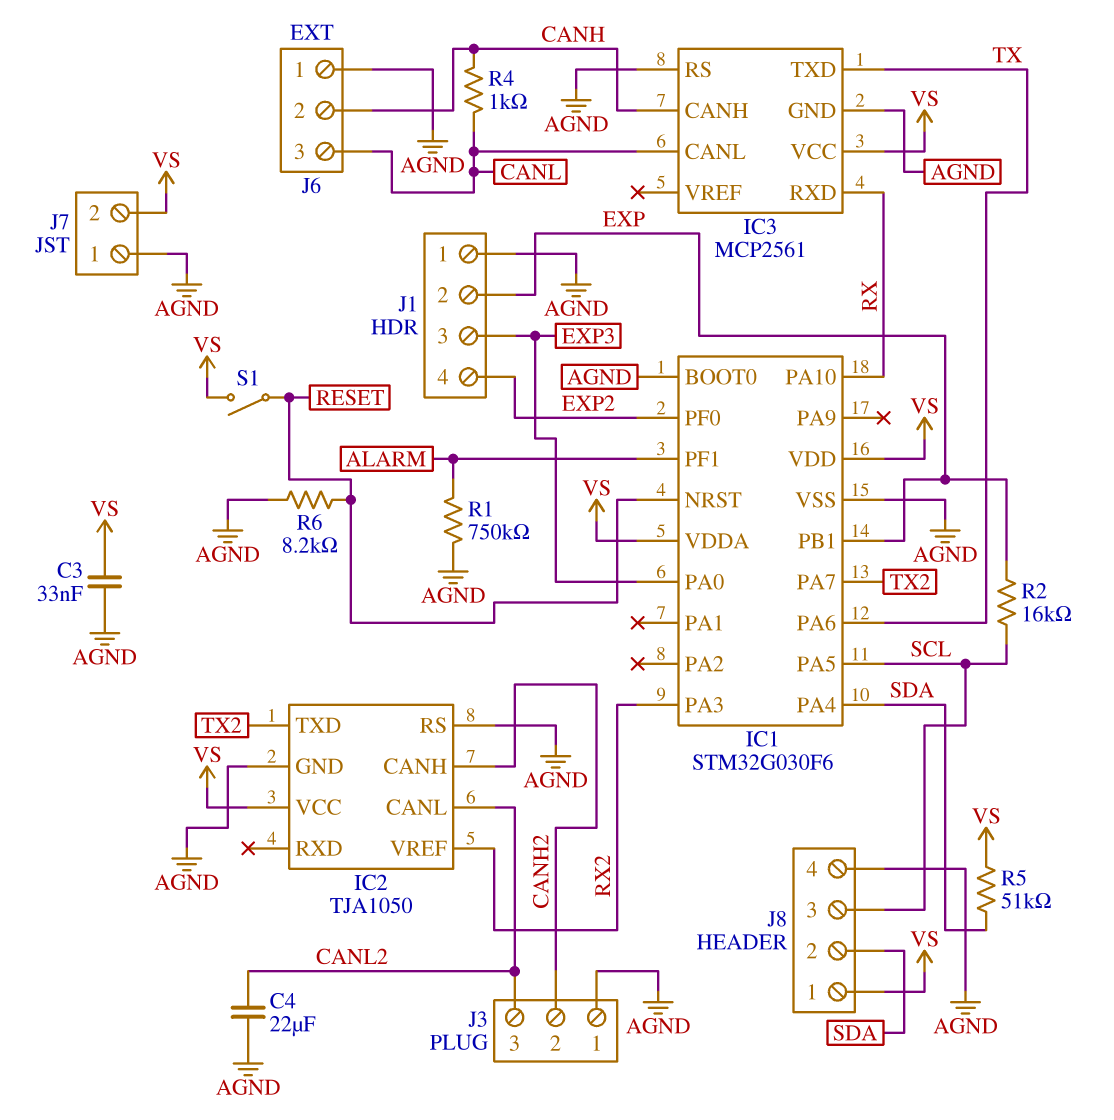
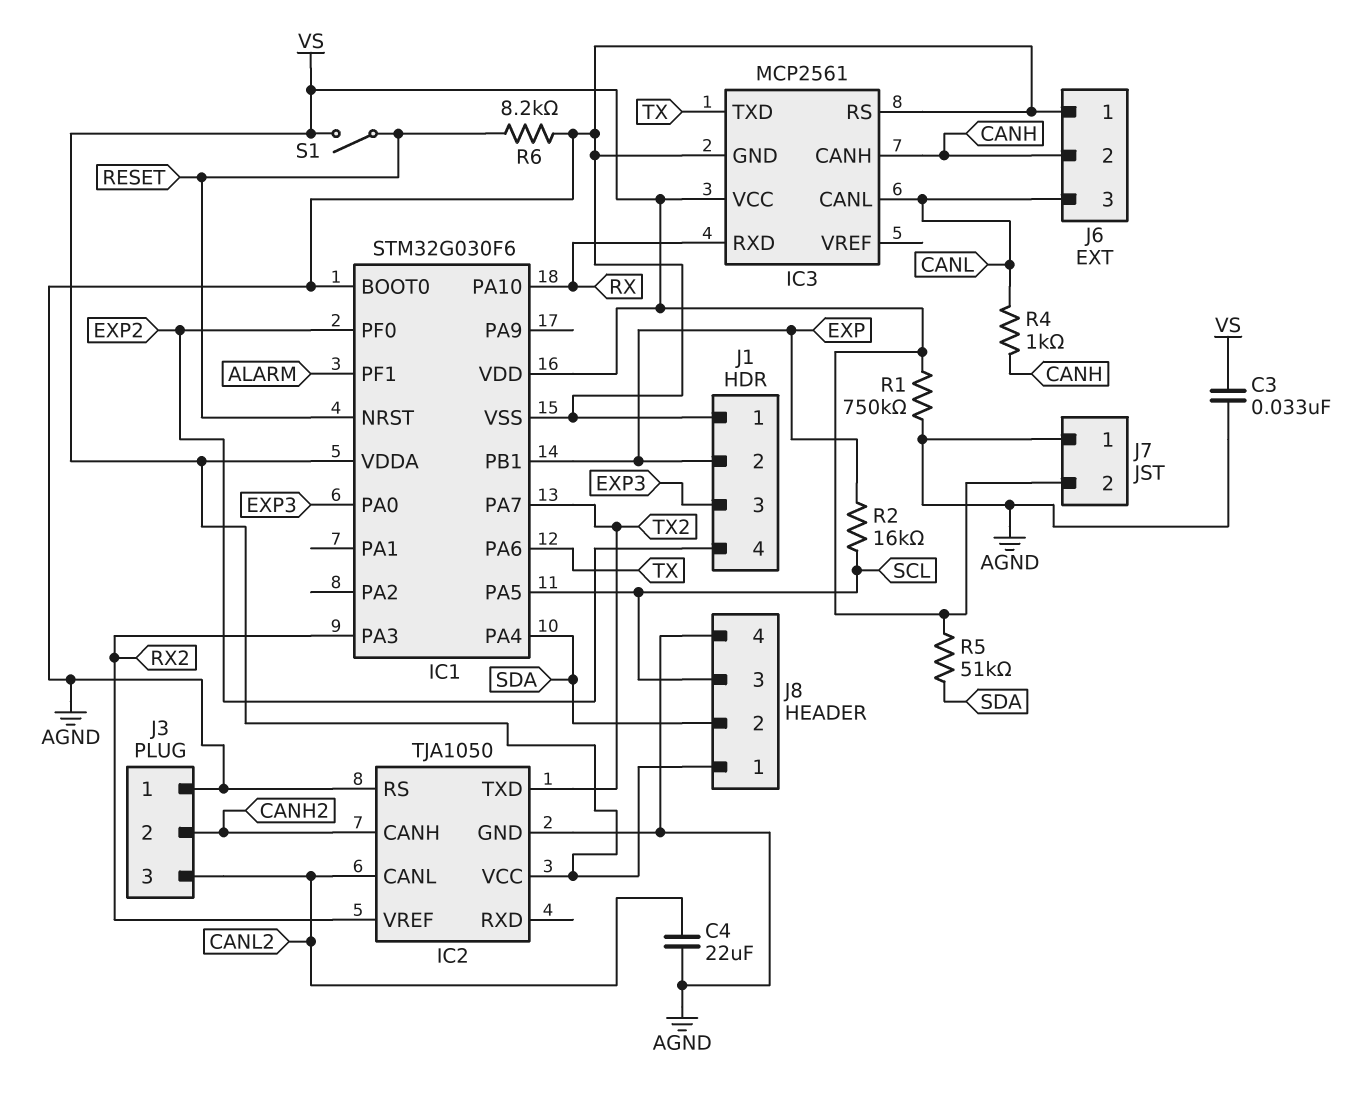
R1: 750k (AGND, ALARM) -> 750k (AGND, VS)

